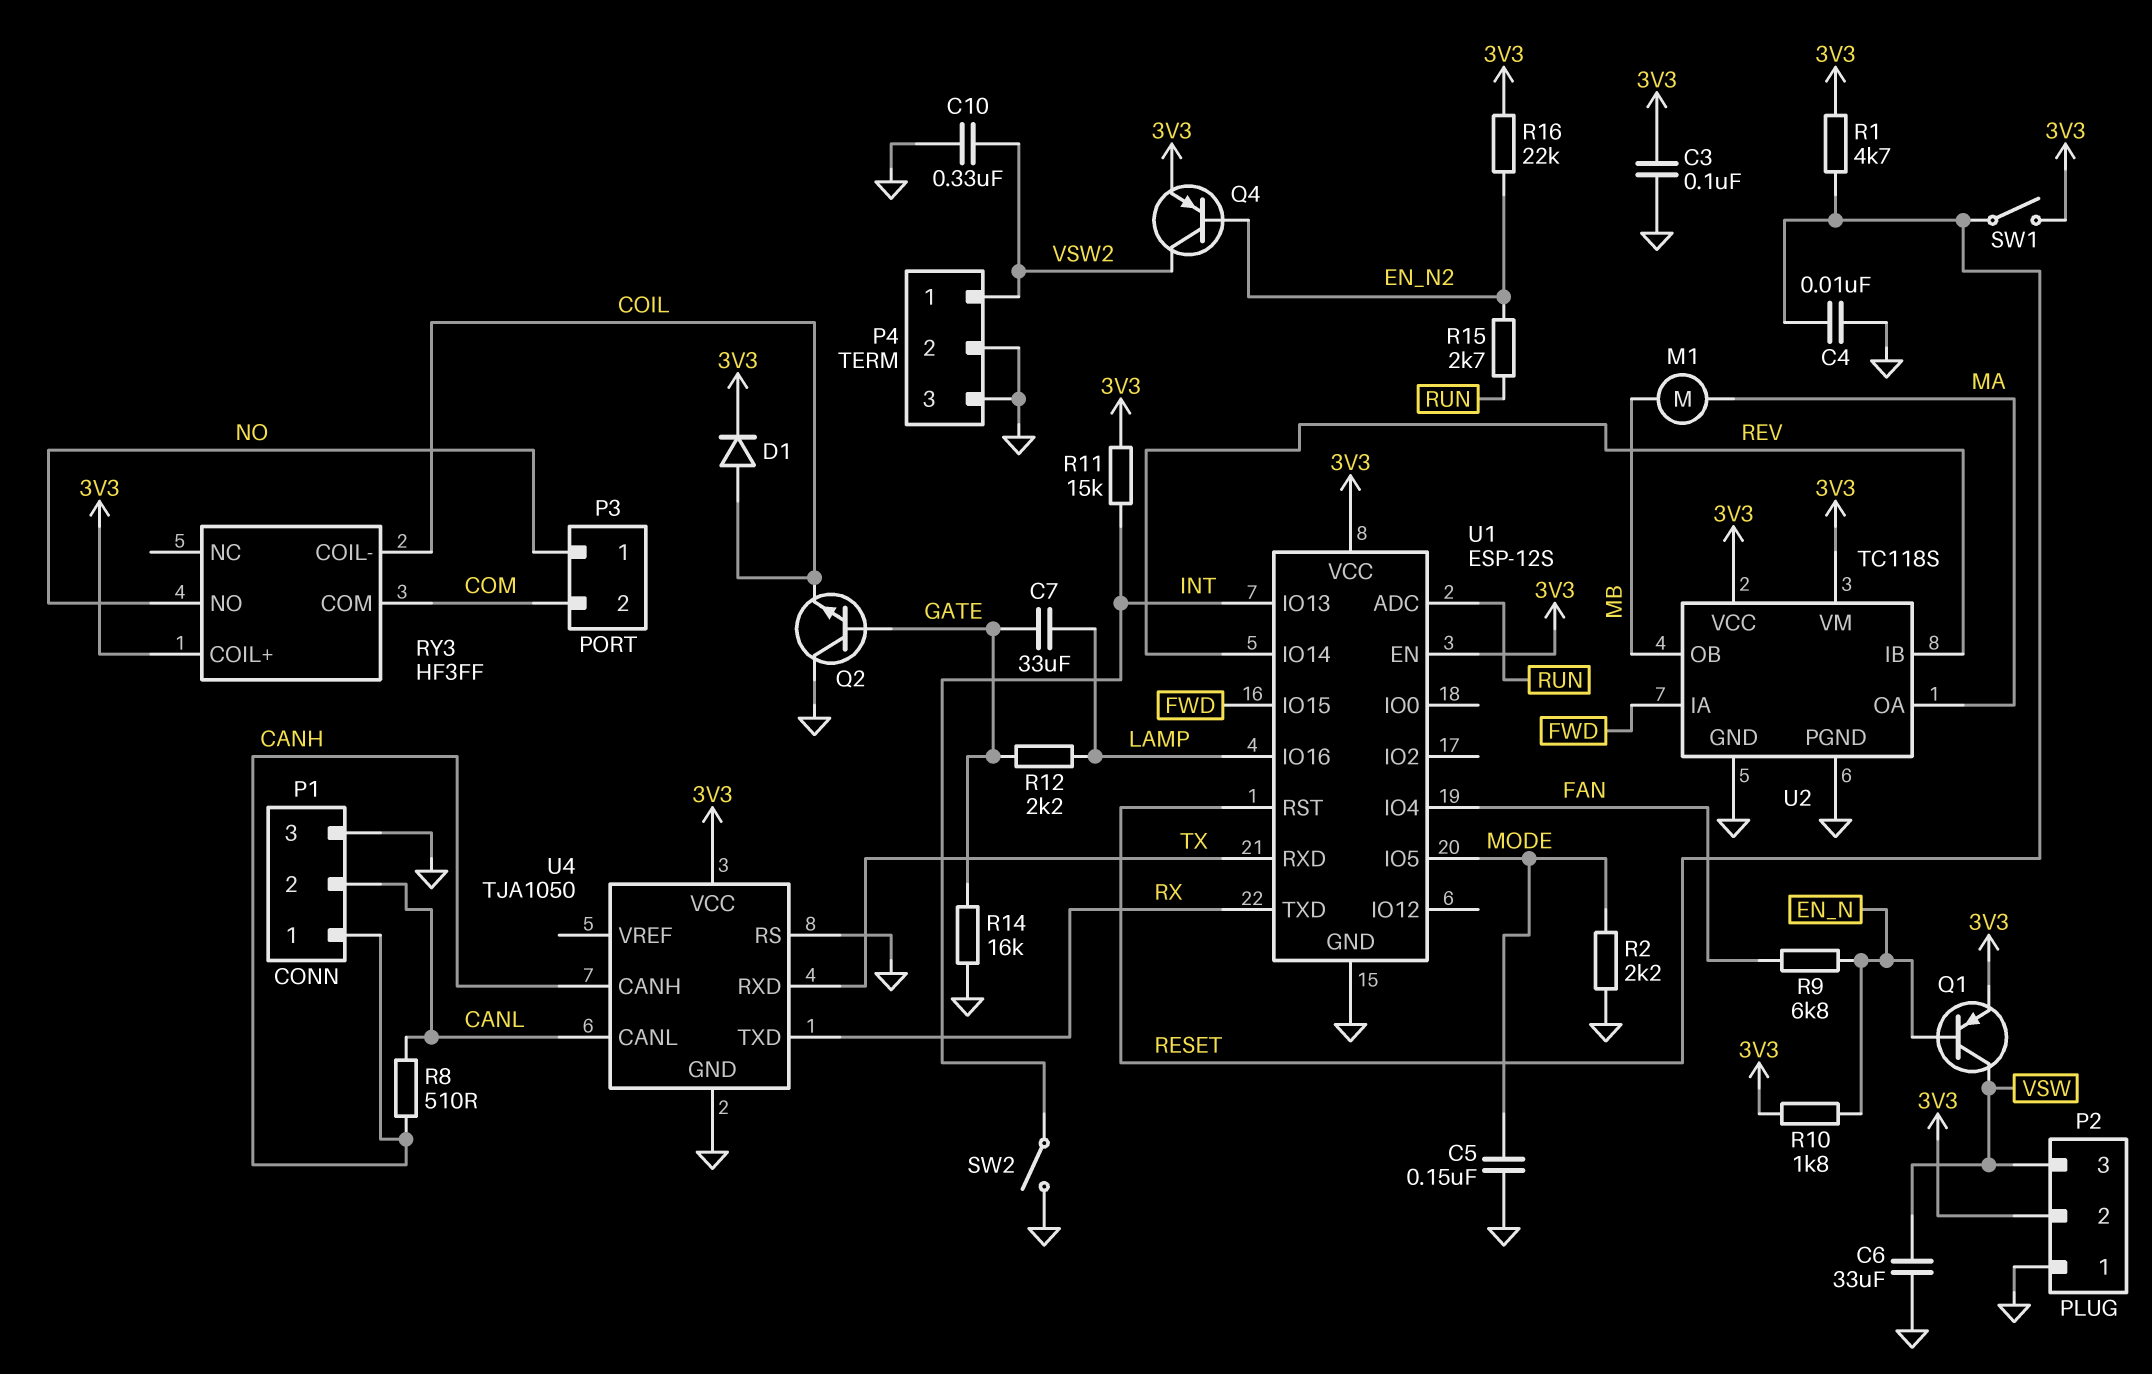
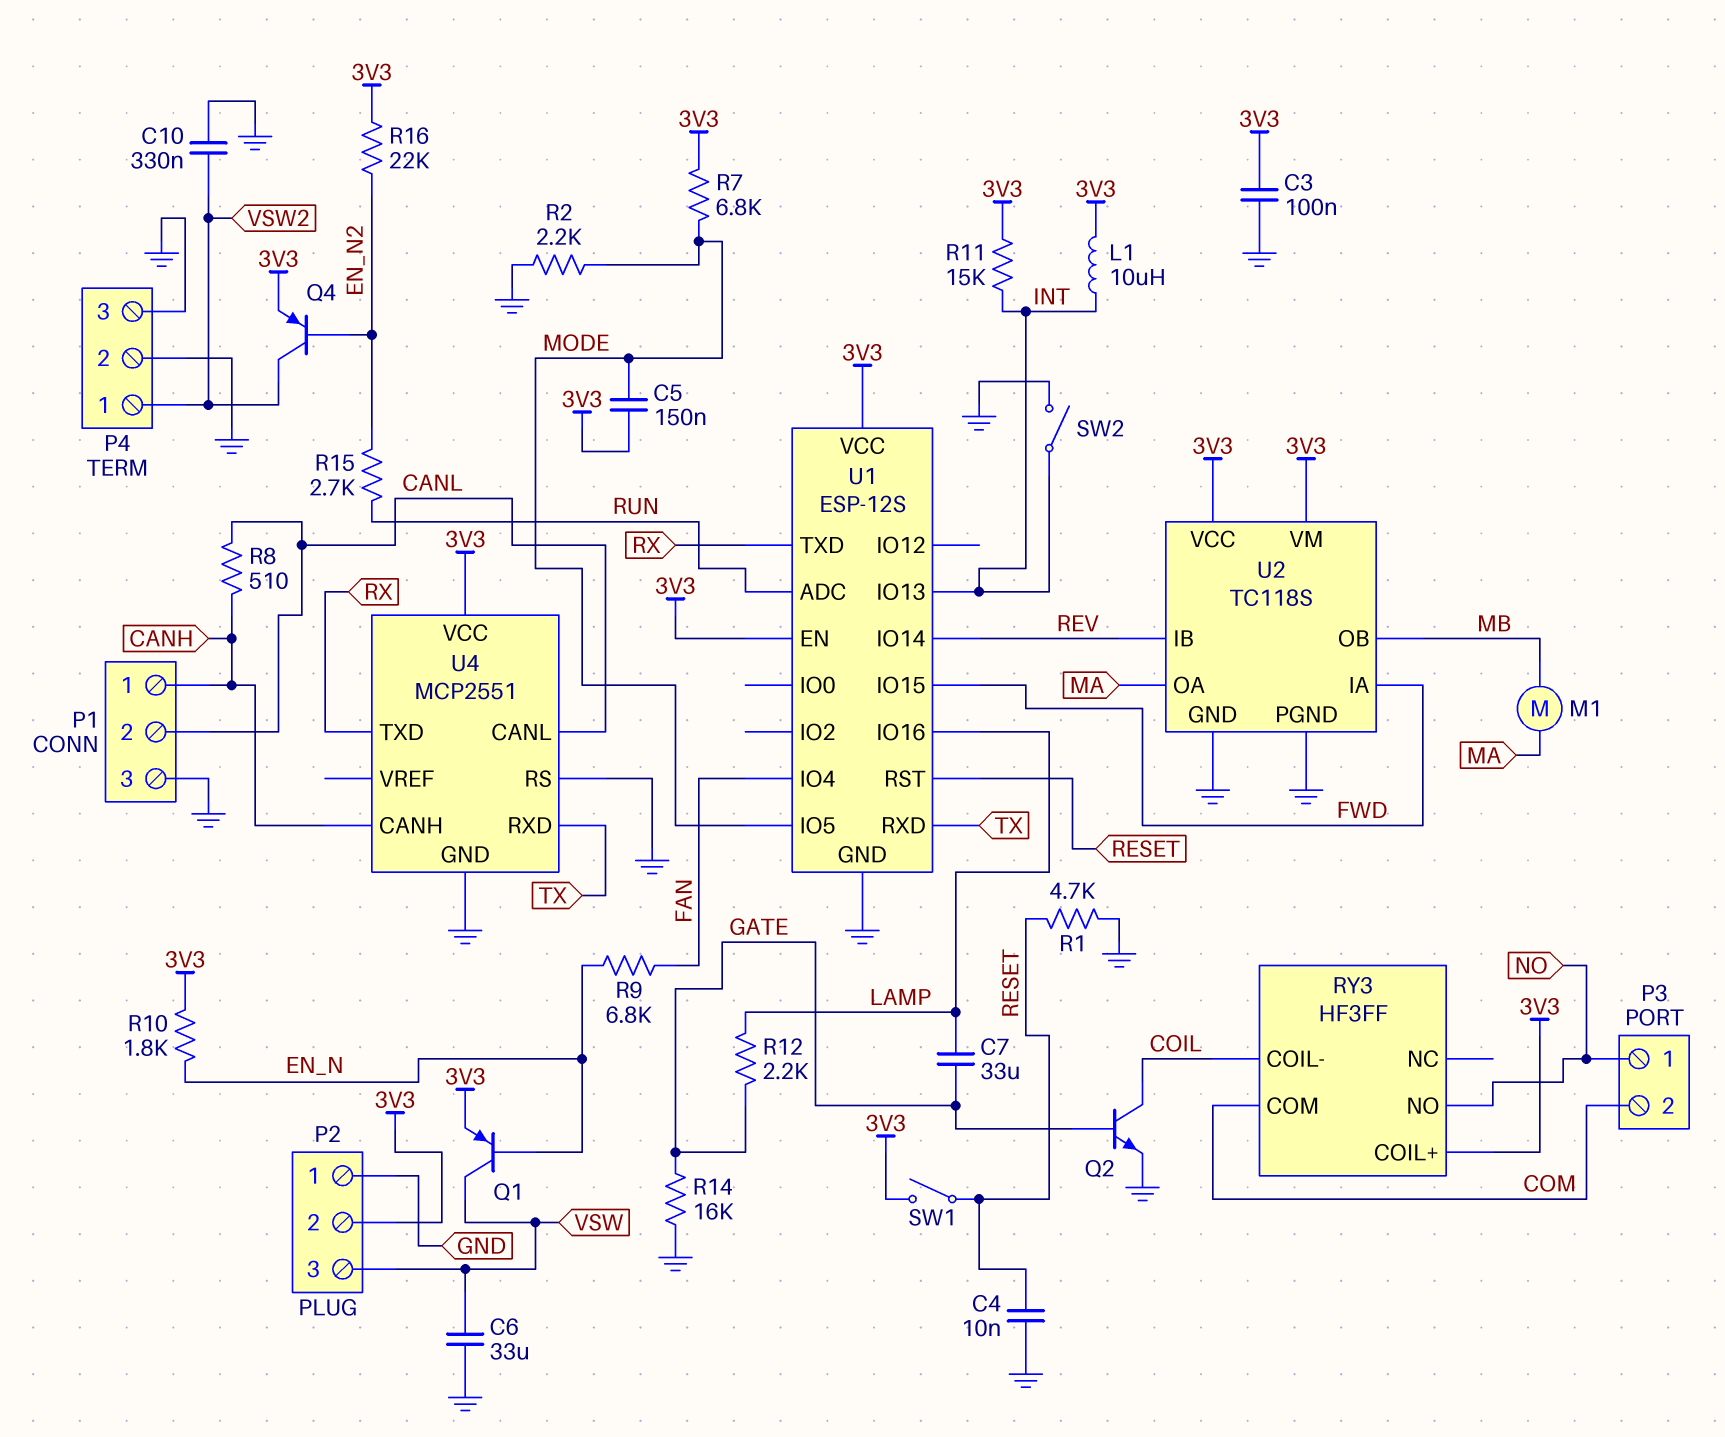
C5: 150nF (GND, MODE) -> 150nF (3V3, MODE)
D1: diode (A COIL, K 3V3) -> none
L1: none -> 10uH (3V3, INT)
Q2: NPN (B GATE, C GND, E COIL) -> NPN (B GATE, C COIL, E GND)
R1: 4.7k (3V3, RESET) -> 4.7k (GND, RESET)
R7: none -> 6.8k (3V3, MODE)
U4: TJA1050 -> MCP2551

